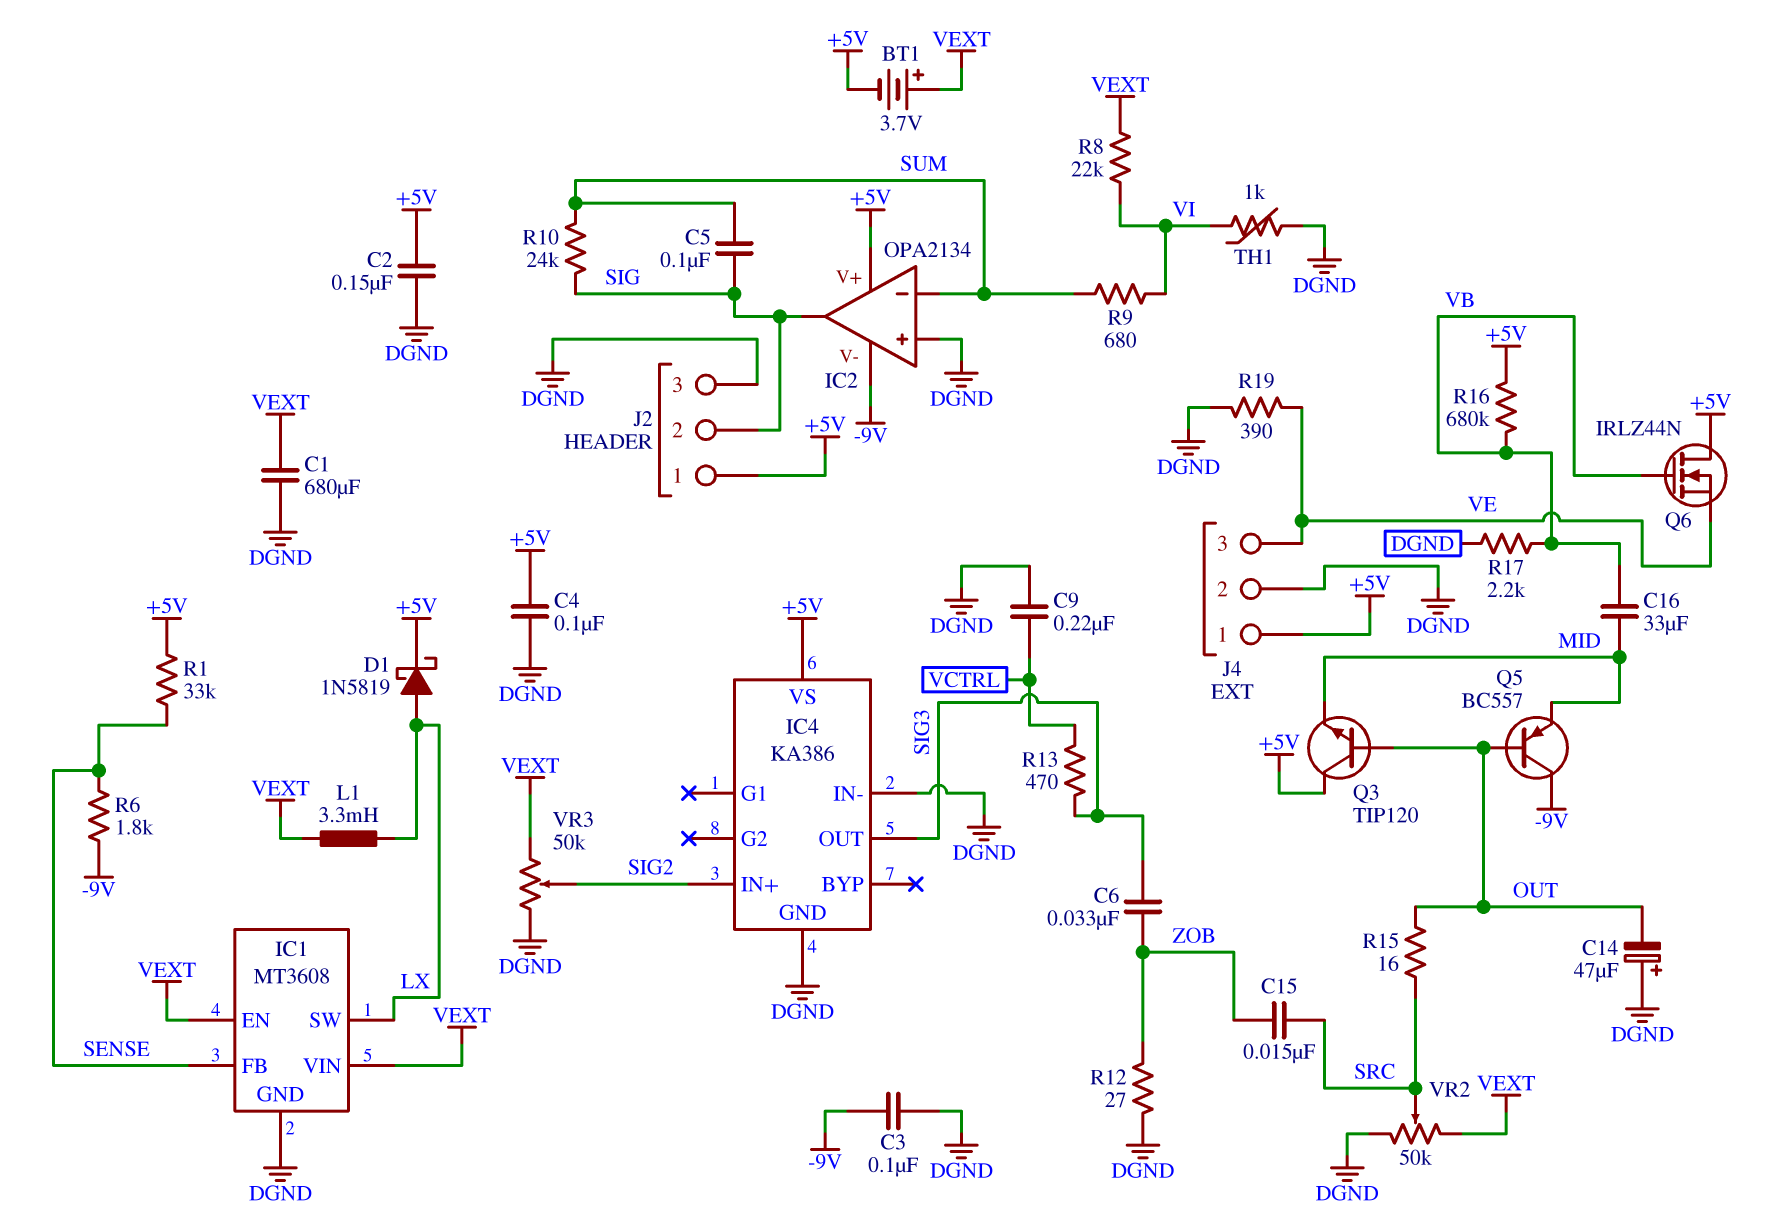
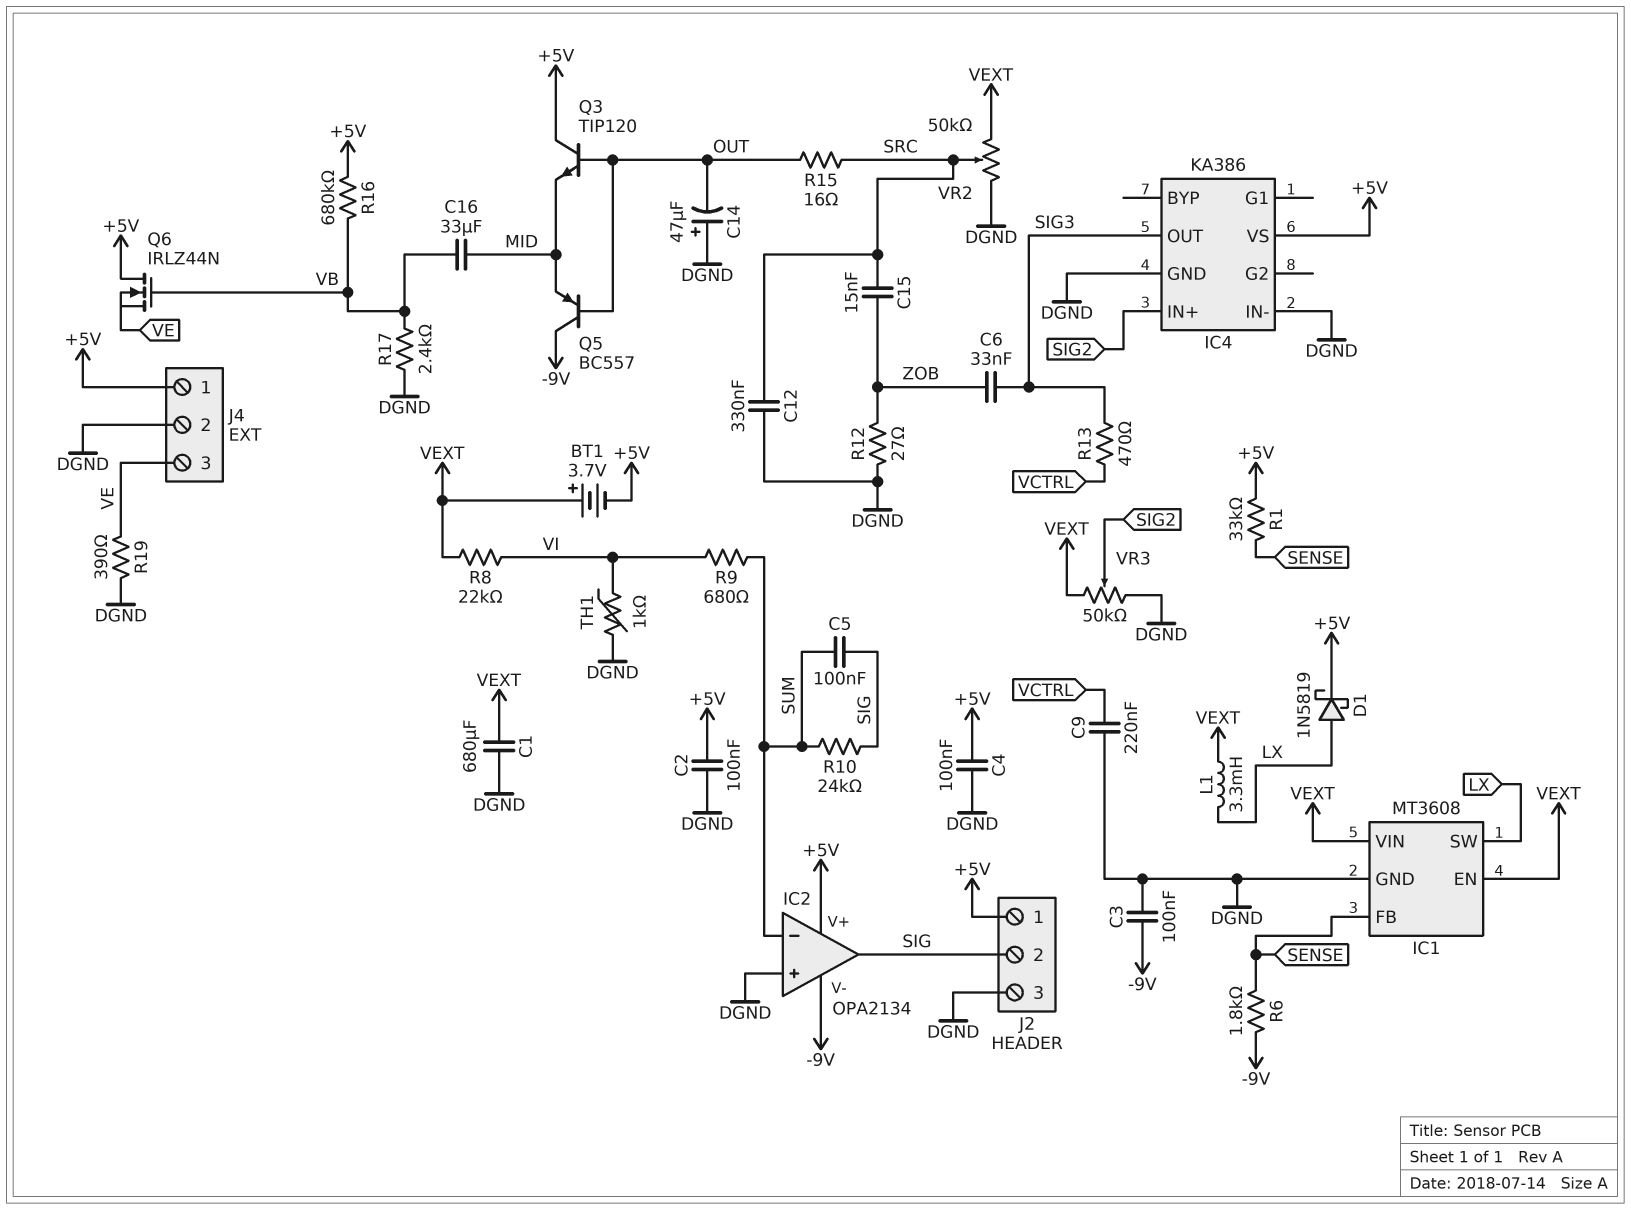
C2: 150nF (+5V, DGND) -> 100nF (+5V, DGND)
C12: none -> 330nF (DGND, SRC)
R17: 2.2k (DGND, VB) -> 2.4k (DGND, VB)

